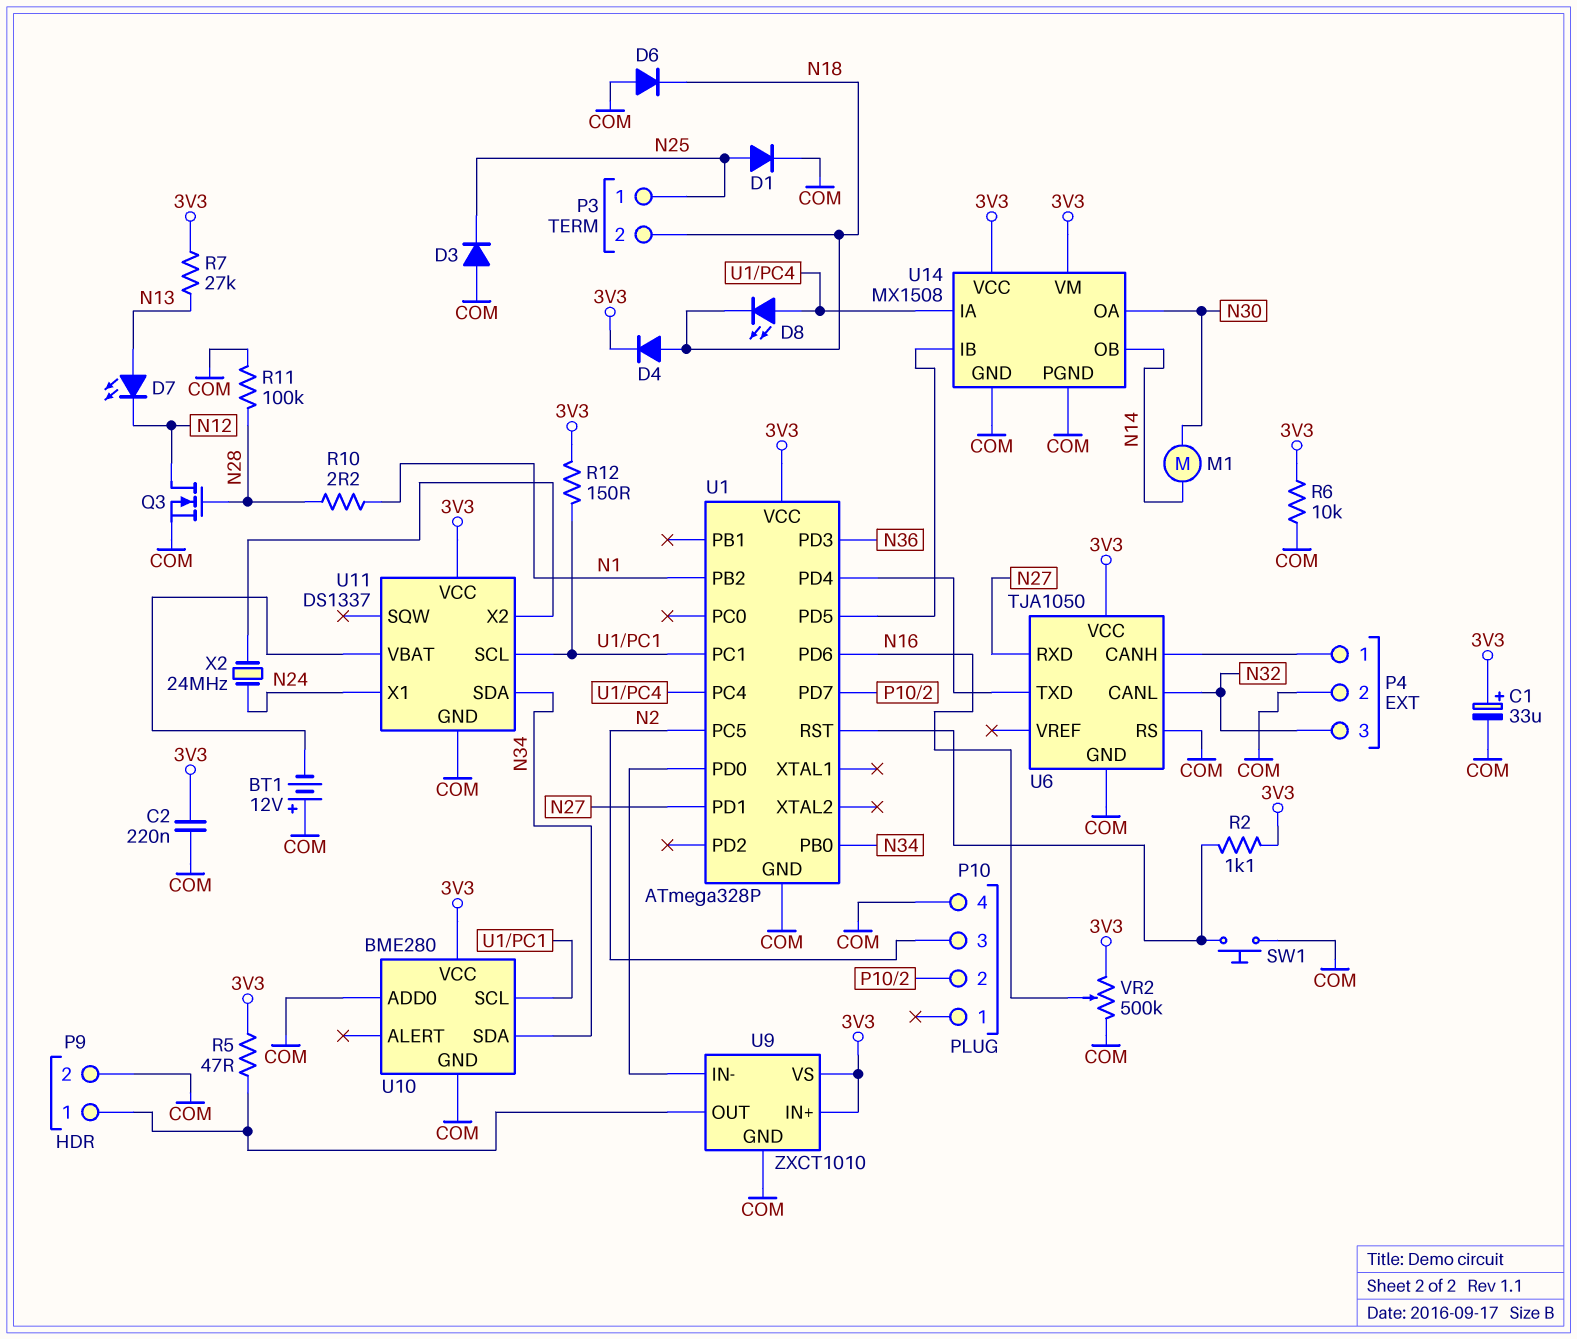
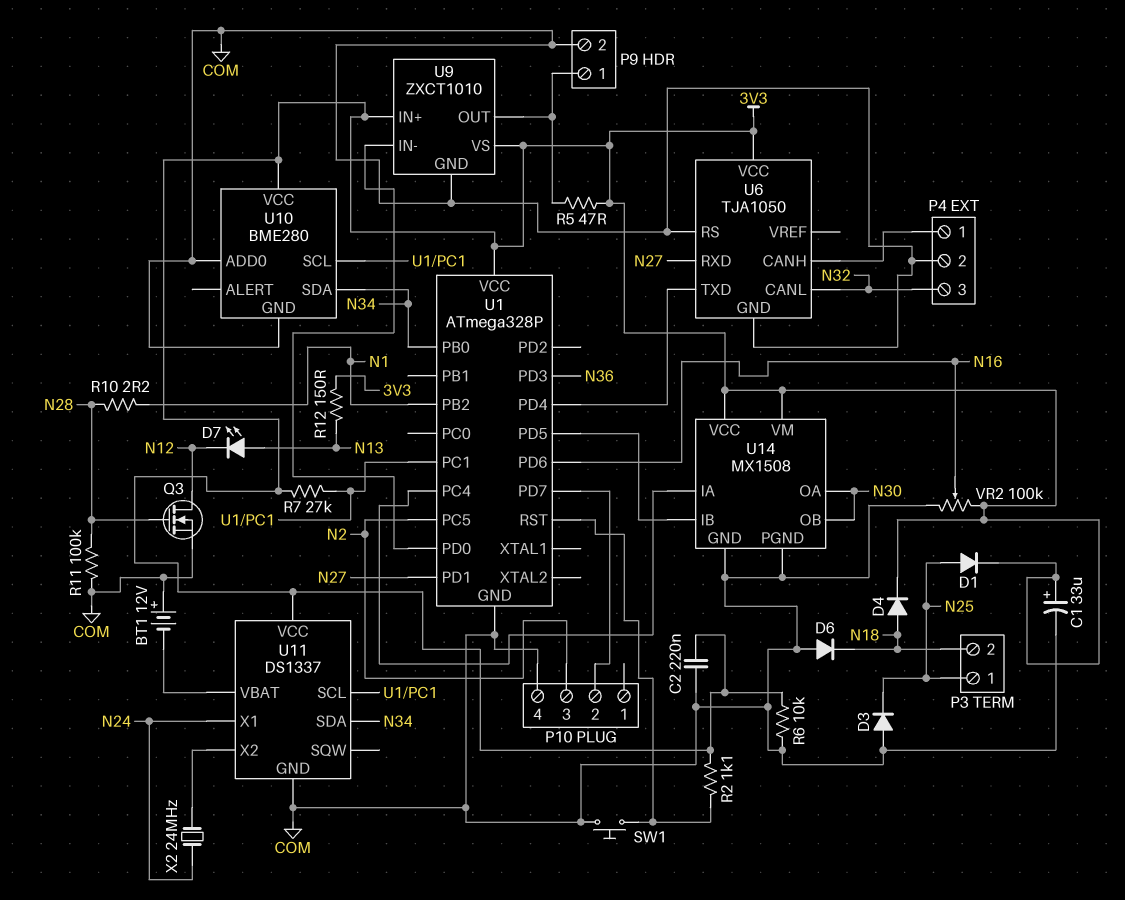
D1: diode (A N25, K COM) -> diode (A N25, K 3V3)
D8: LED (A U1/PC4, K N18) -> none
M1: motor (N14, N30) -> none
R7: 27k (3V3, N13) -> 27k (3V3, U1/PC1)
R12: 150 (3V3, U1/PC1) -> 150 (3V3, N13)
U14 pin OB: N14 -> N30
VR2: 500k (3V3, COM, wiper N16) -> 100k (3V3, COM, wiper N16)

